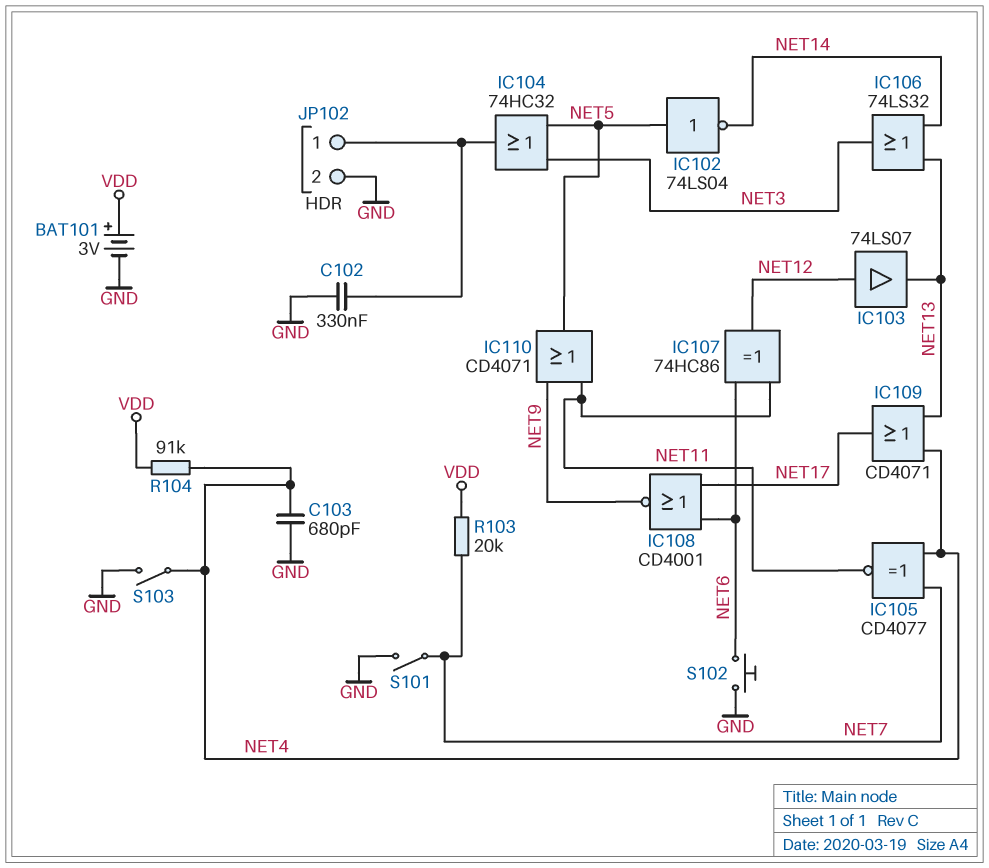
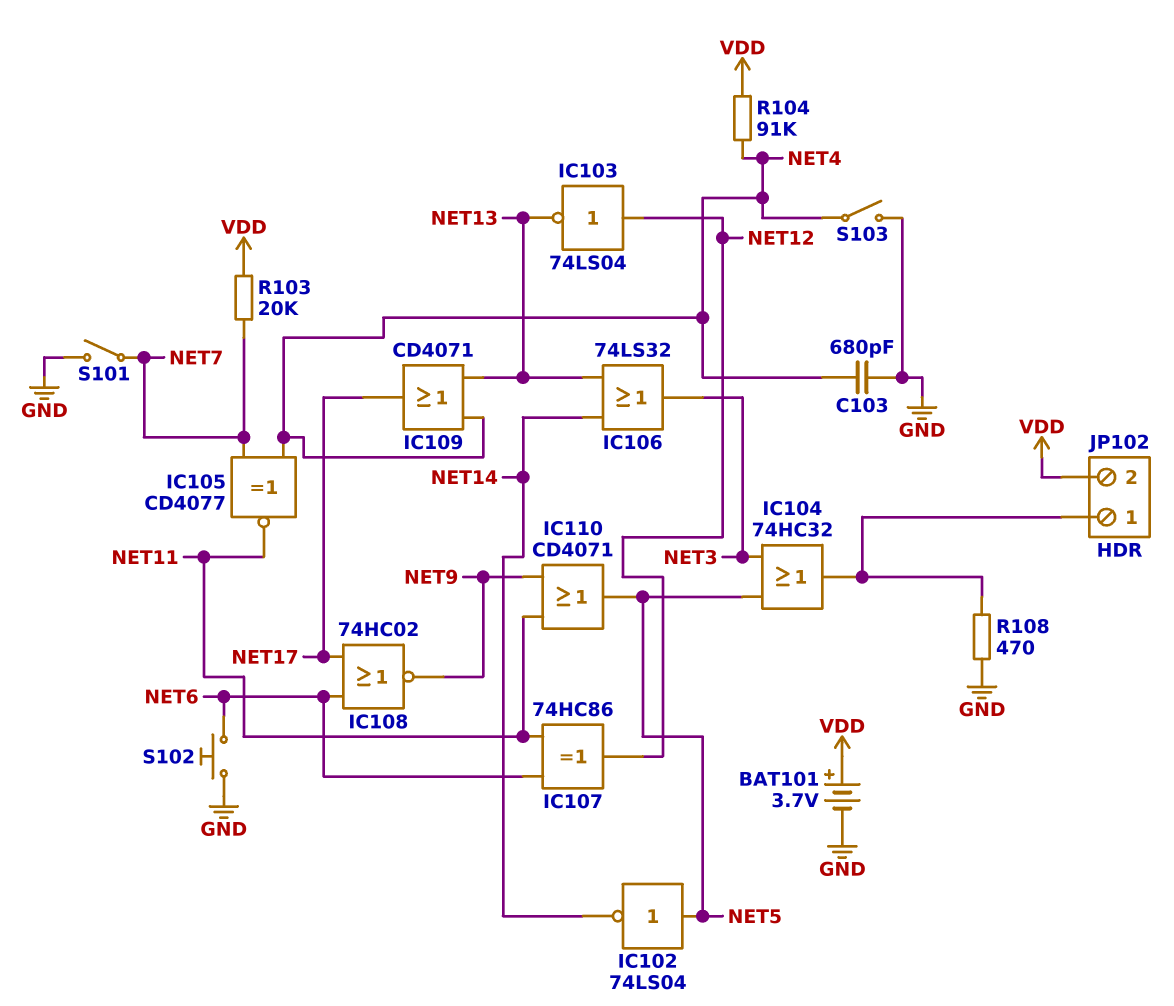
BAT101: 3V (plus VDD, minus GND) -> 3.7V (plus VDD, minus GND)
C102: 330nF (GND, JP102/1) -> none
IC103: buffer 74LS07 (in NET12, out NET13) -> NOT 74LS04 (in NET12, out NET13)
IC108: NOR CD4001 (in NET6, in NET17, out NET9) -> NOR 74HC02 (in NET6, in NET17, out NET9)
JP102 pin 2: GND -> VDD
R108: none -> 470 (GND, JP102/1)

